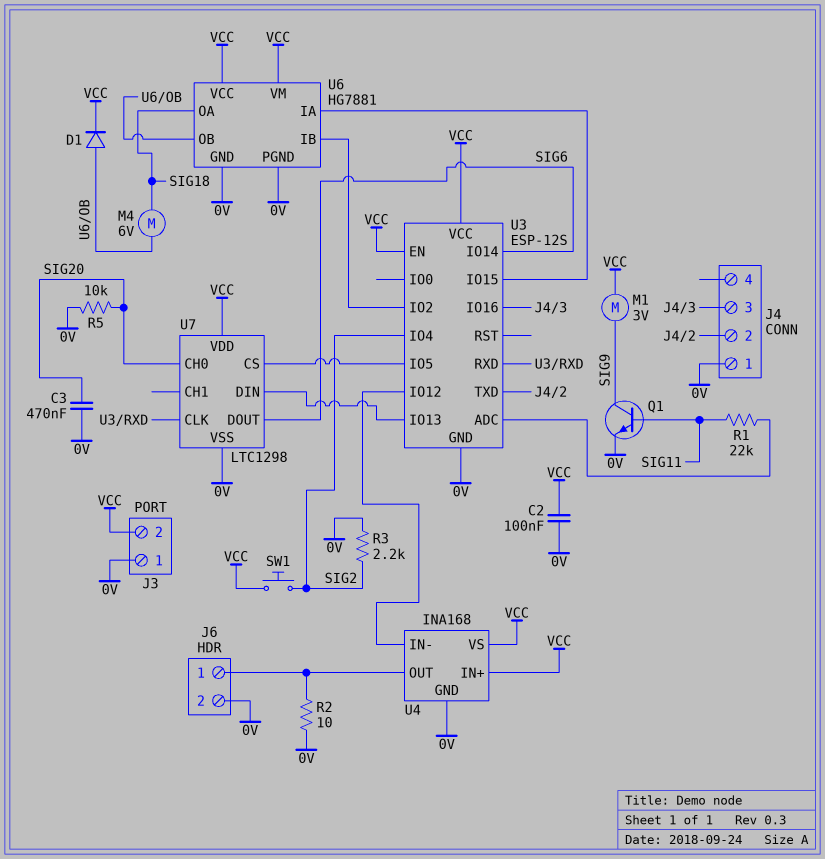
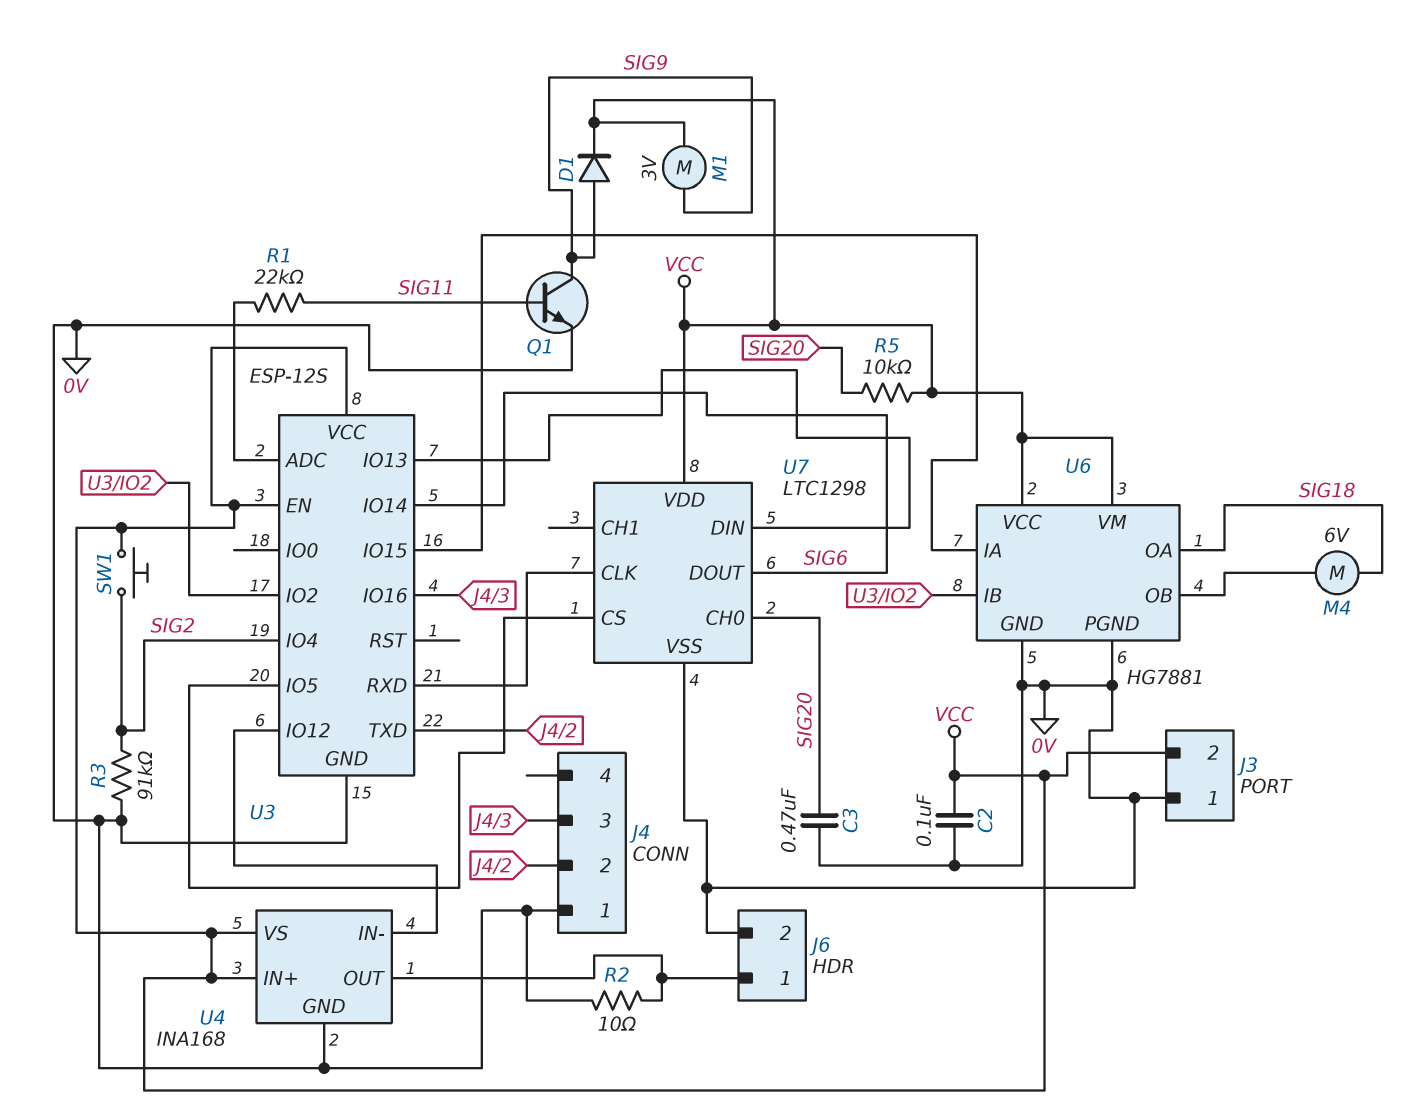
D1: diode (A U6/OB, K VCC) -> diode (A SIG9, K VCC)
R3: 2.2k (0V, SIG2) -> 91k (0V, SIG2)
R5: 10k (0V, SIG20) -> 10k (SIG20, VCC)

